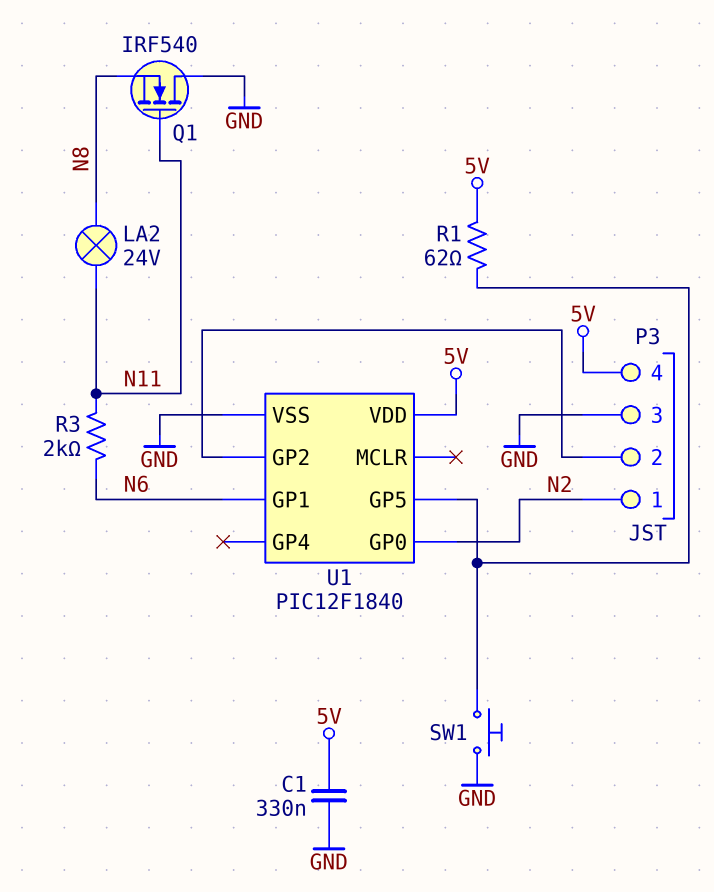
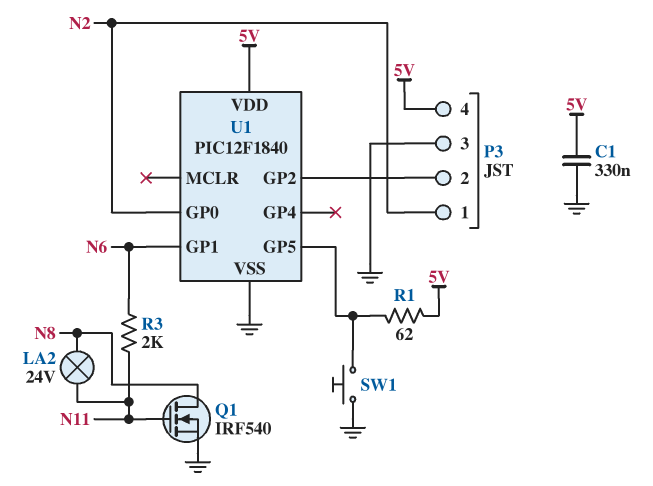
Q1: NMOS IRF540 (G N11, D GND, S N8) -> NMOS IRF540 (G N11, D N8, S GND)

